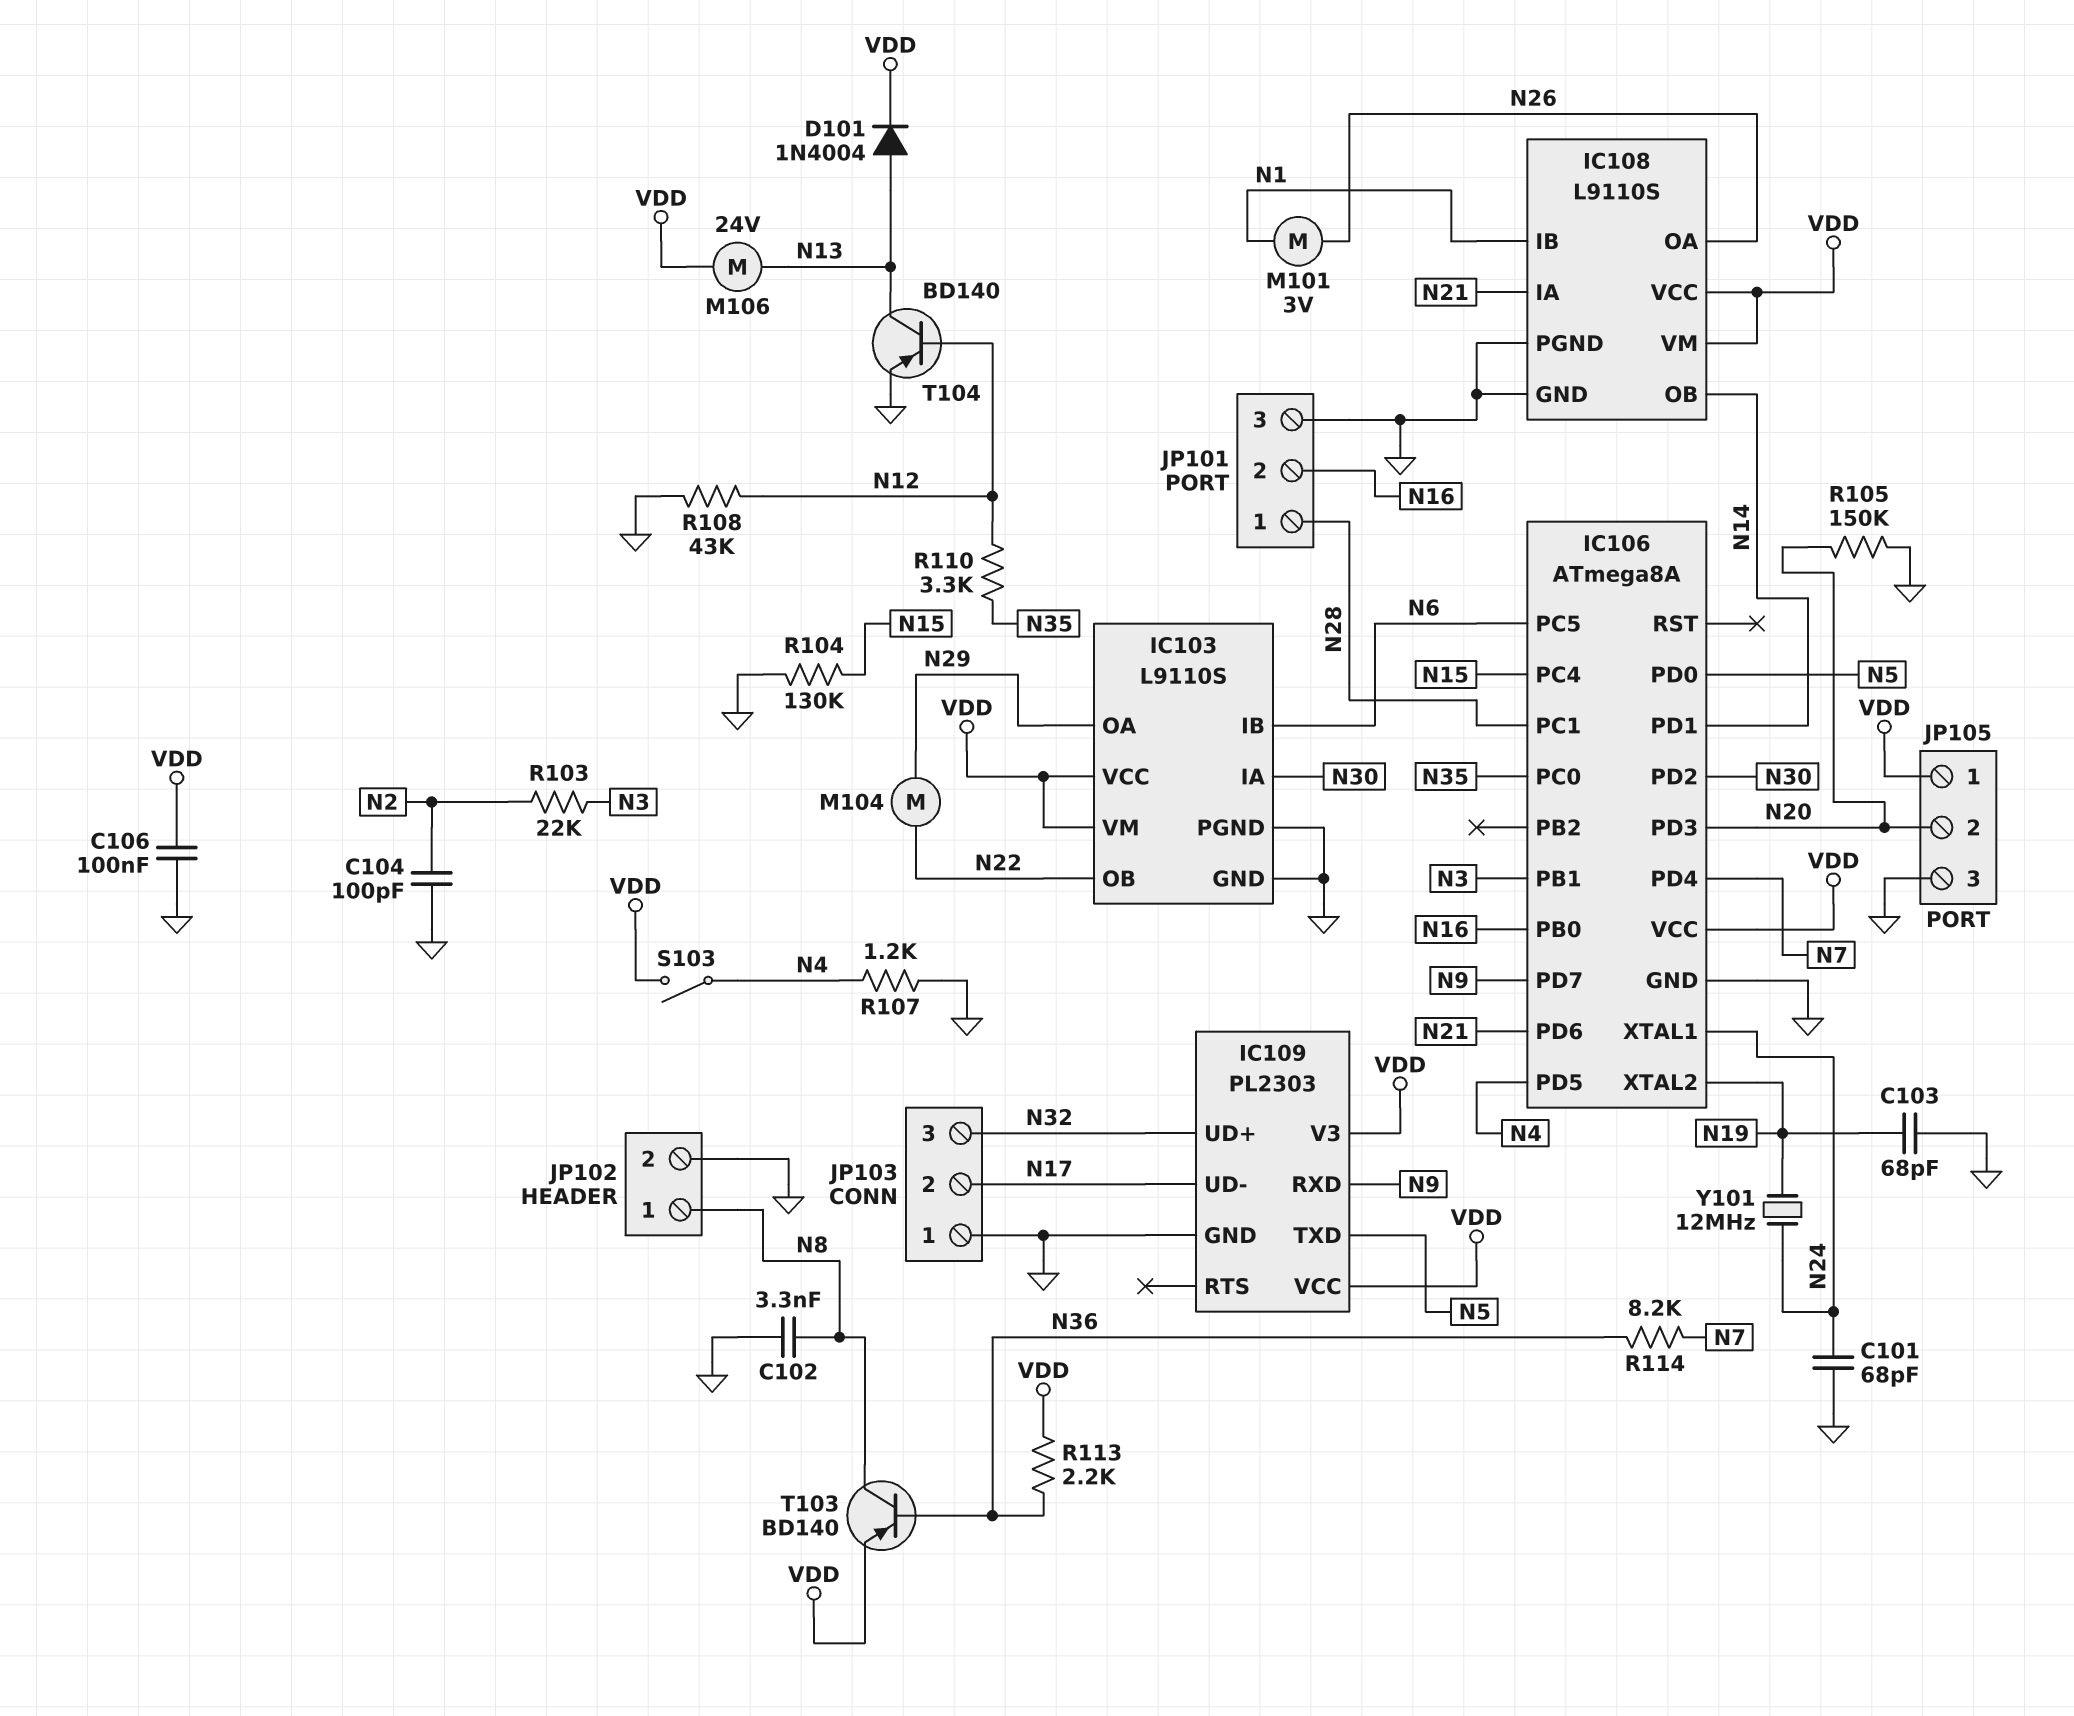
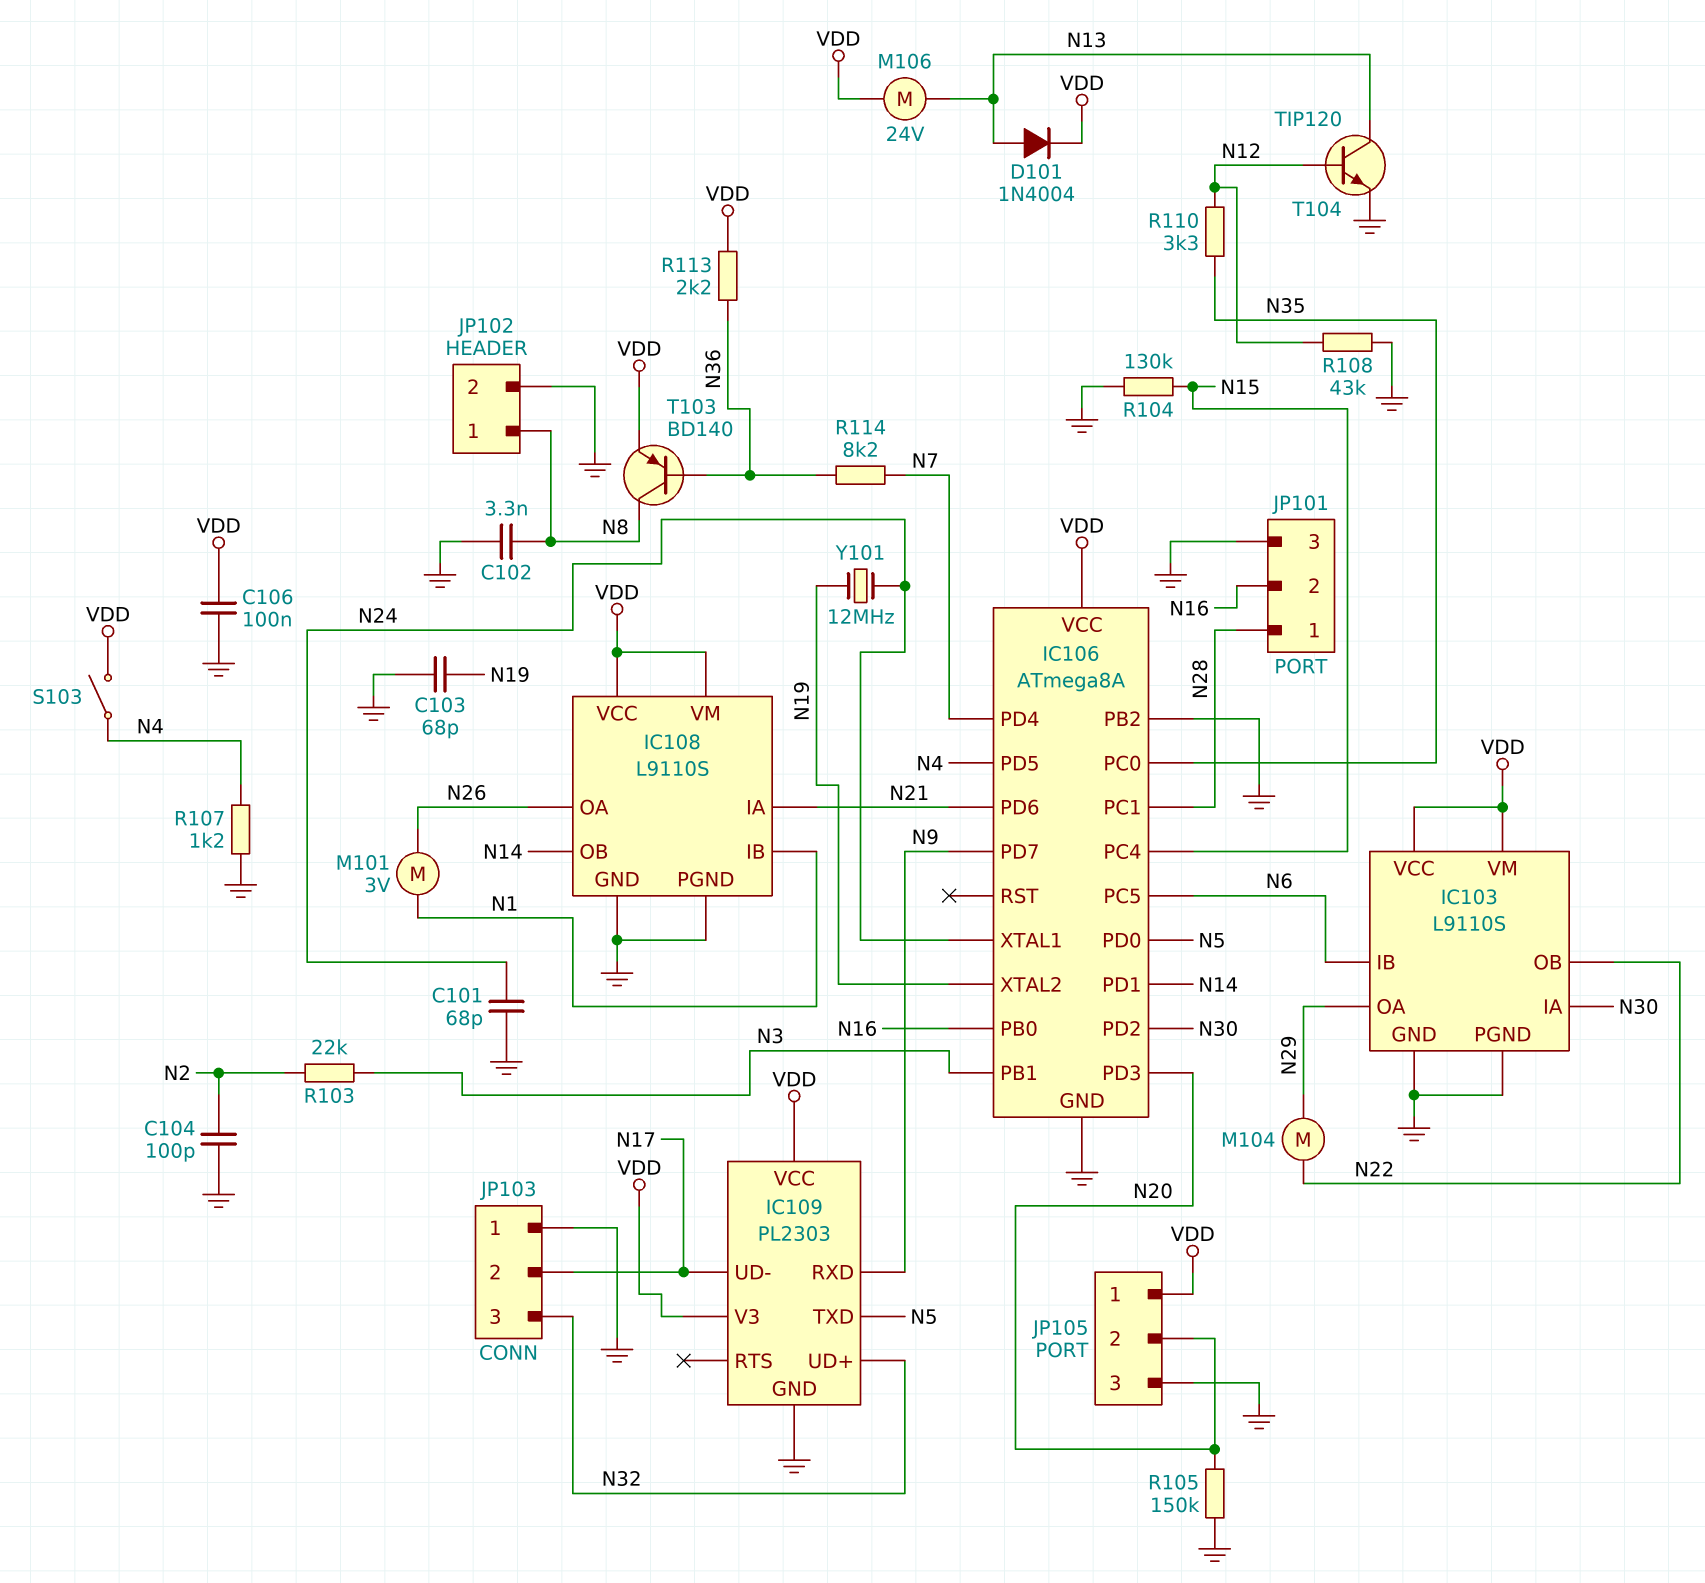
IC106 pin PB2: none -> GND
T104: PNP BD140 (B N12, C N13, E GND) -> NPN TIP120 (B N12, C N13, E GND)

